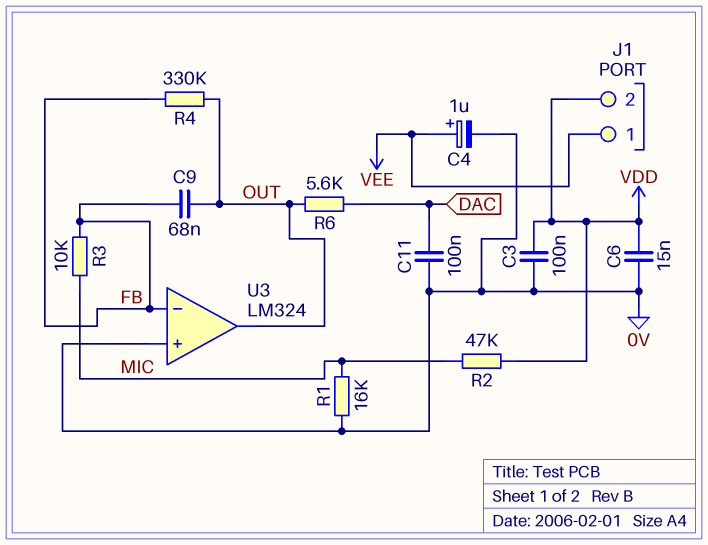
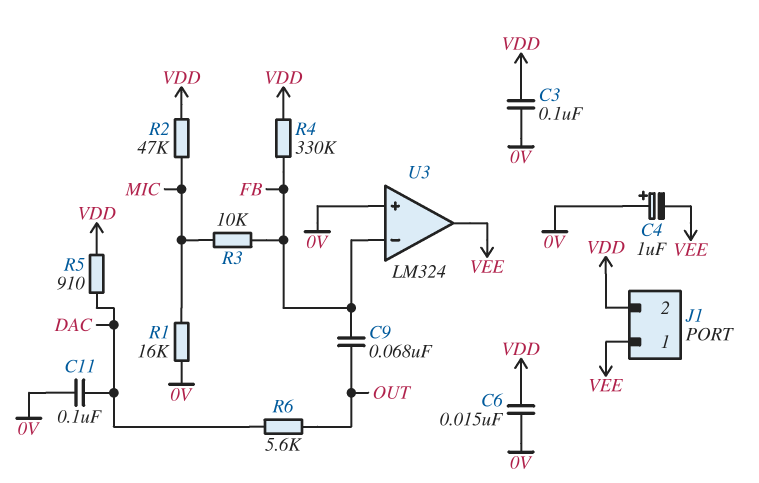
C4: 1uF (plus VEE, minus 0V) -> 1uF (plus 0V, minus VEE)
R4: 330k (FB, OUT) -> 330k (FB, VDD)
R5: none -> 910 (DAC, VDD)
U3 pin out: OUT -> VEE

